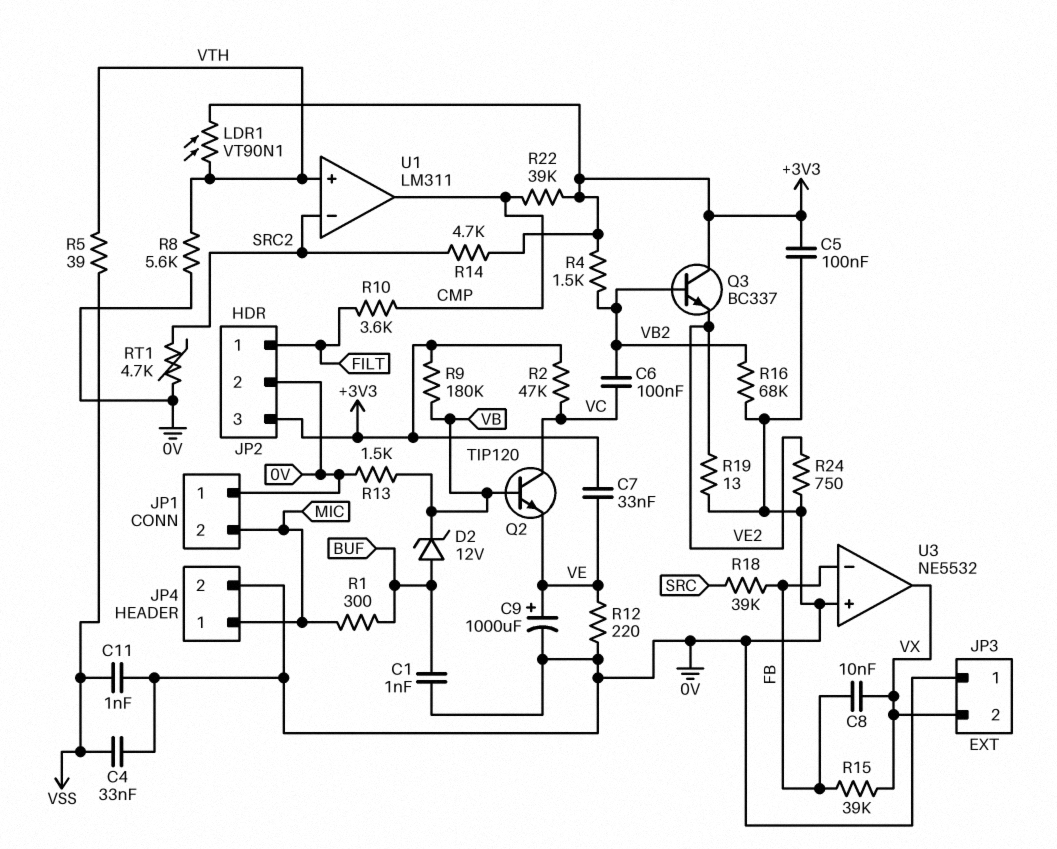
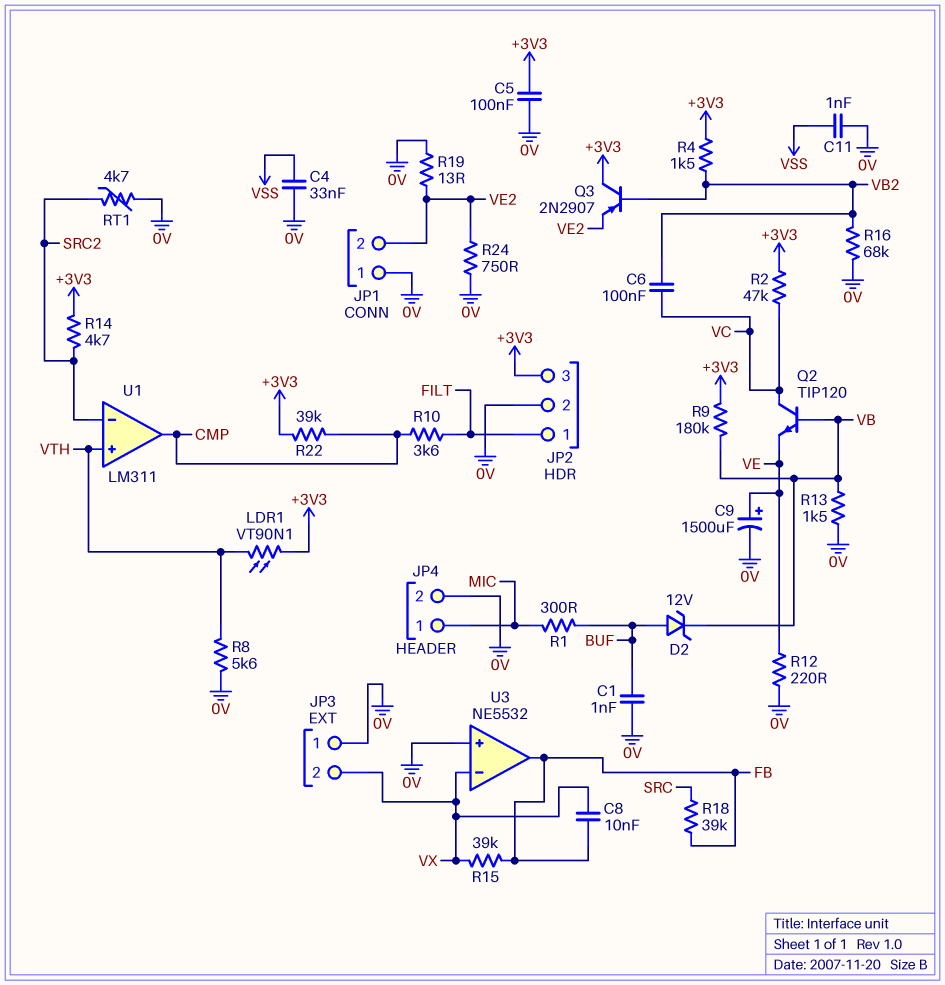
C7: 33nF (+3V3, VE) -> none
C9: 1000uF (plus VE, minus 0V) -> 1500uF (plus VE, minus 0V)
JP1 pin 2: MIC -> VE2
Q3: NPN BC337 (B VB2, C +3V3, E VE2) -> PNP 2N2907 (B VB2, C +3V3, E VE2)
R5: 39 (VSS, VTH) -> none
U3 pin in-: FB -> VX
U3 pin out: VX -> FB

